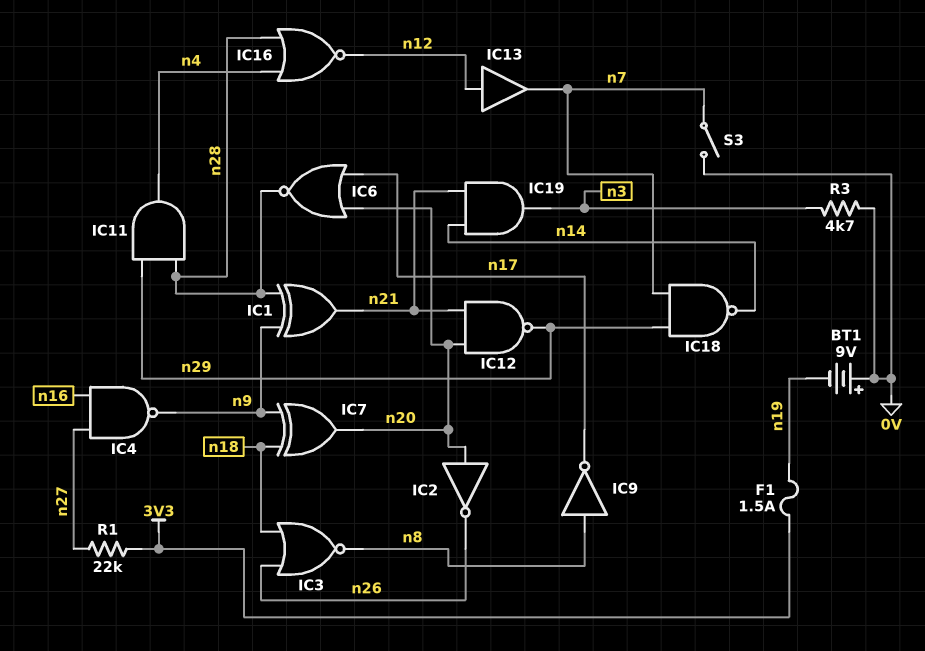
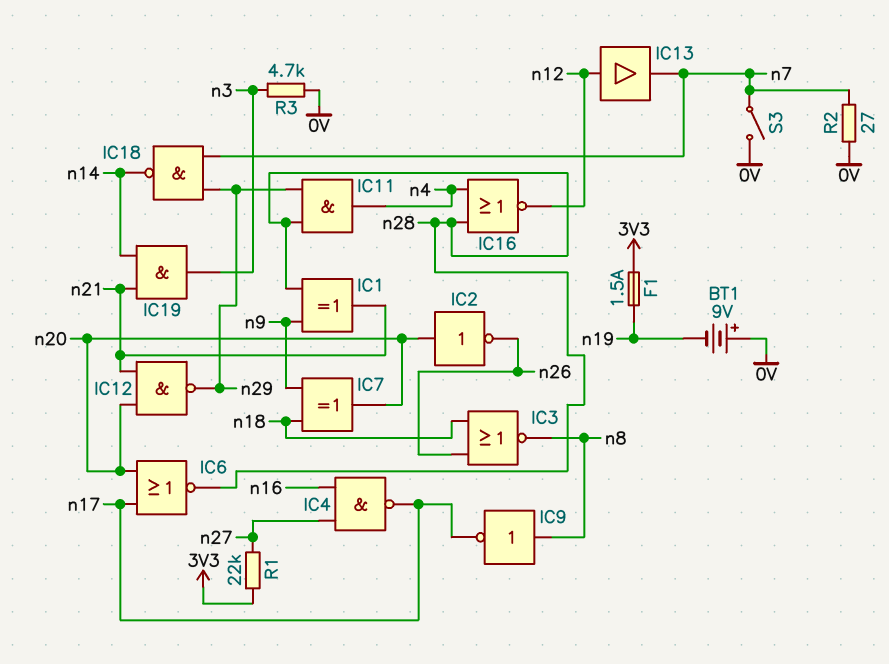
IC4: NAND (in n16, in n27, out n9) -> NAND (in n16, in n27, out n17)
R2: none -> 27 (0V, n7)

